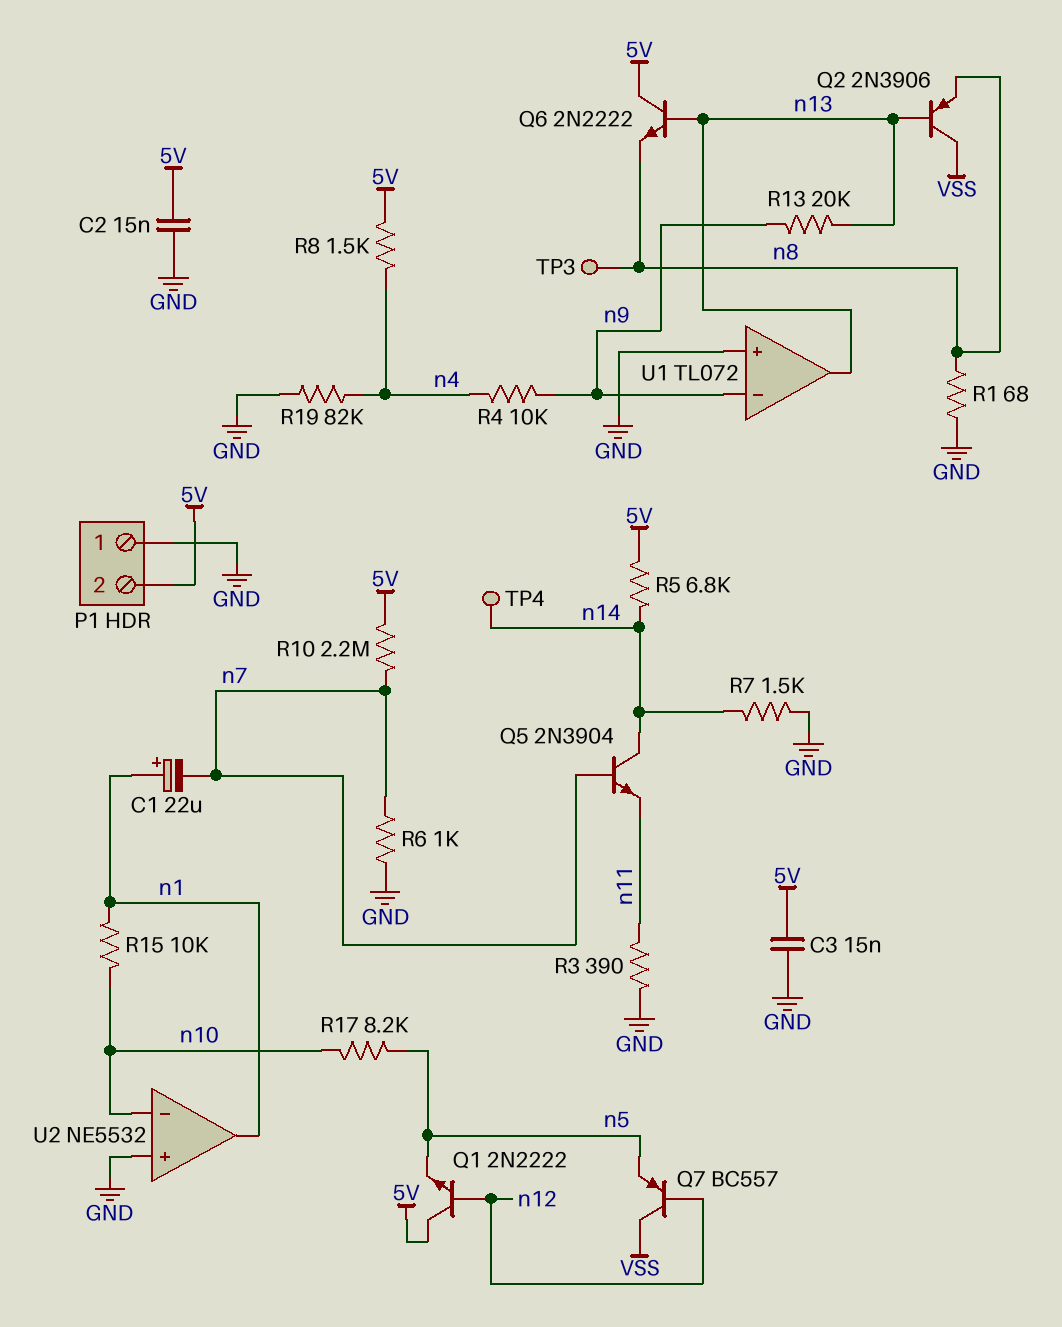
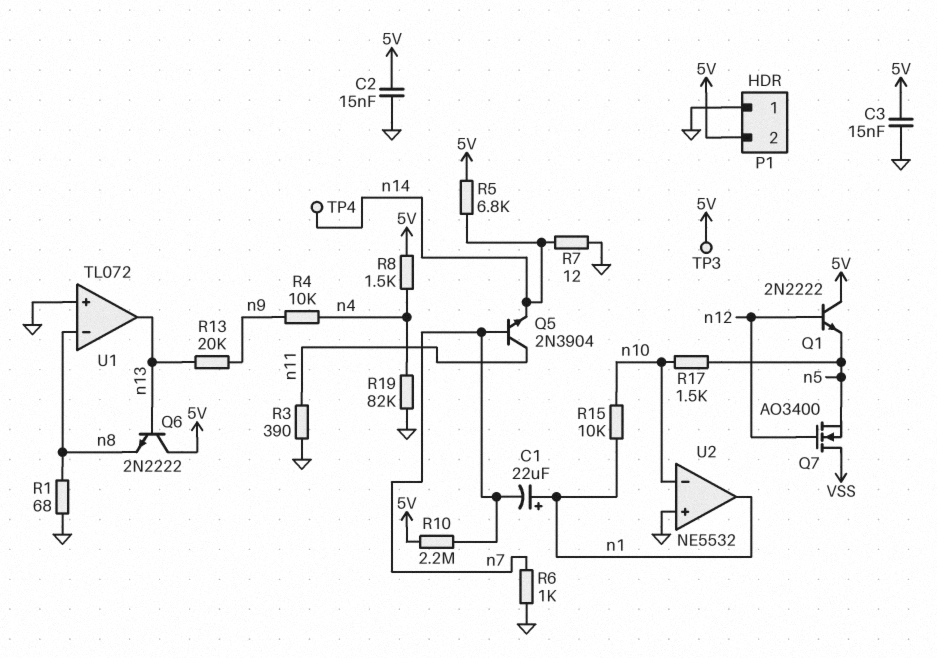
Q2: PNP 2N3906 (B n13, C VSS, E n8) -> none
Q5: NPN 2N3904 (B n7, C n14, E n11) -> NPN 2N3904 (B n7, C n11, E n14)
Q7: PNP BC557 (B n12, C VSS, E n5) -> NMOS AO3400 (G n12, D VSS, S n5)
R7: 1.5k (GND, n14) -> 12 (GND, n14)
R17: 8.2k (n5, n10) -> 1.5k (n5, n10)
TP3: test point (n8) -> test point (5V)
U1 pin in-: n9 -> n8

